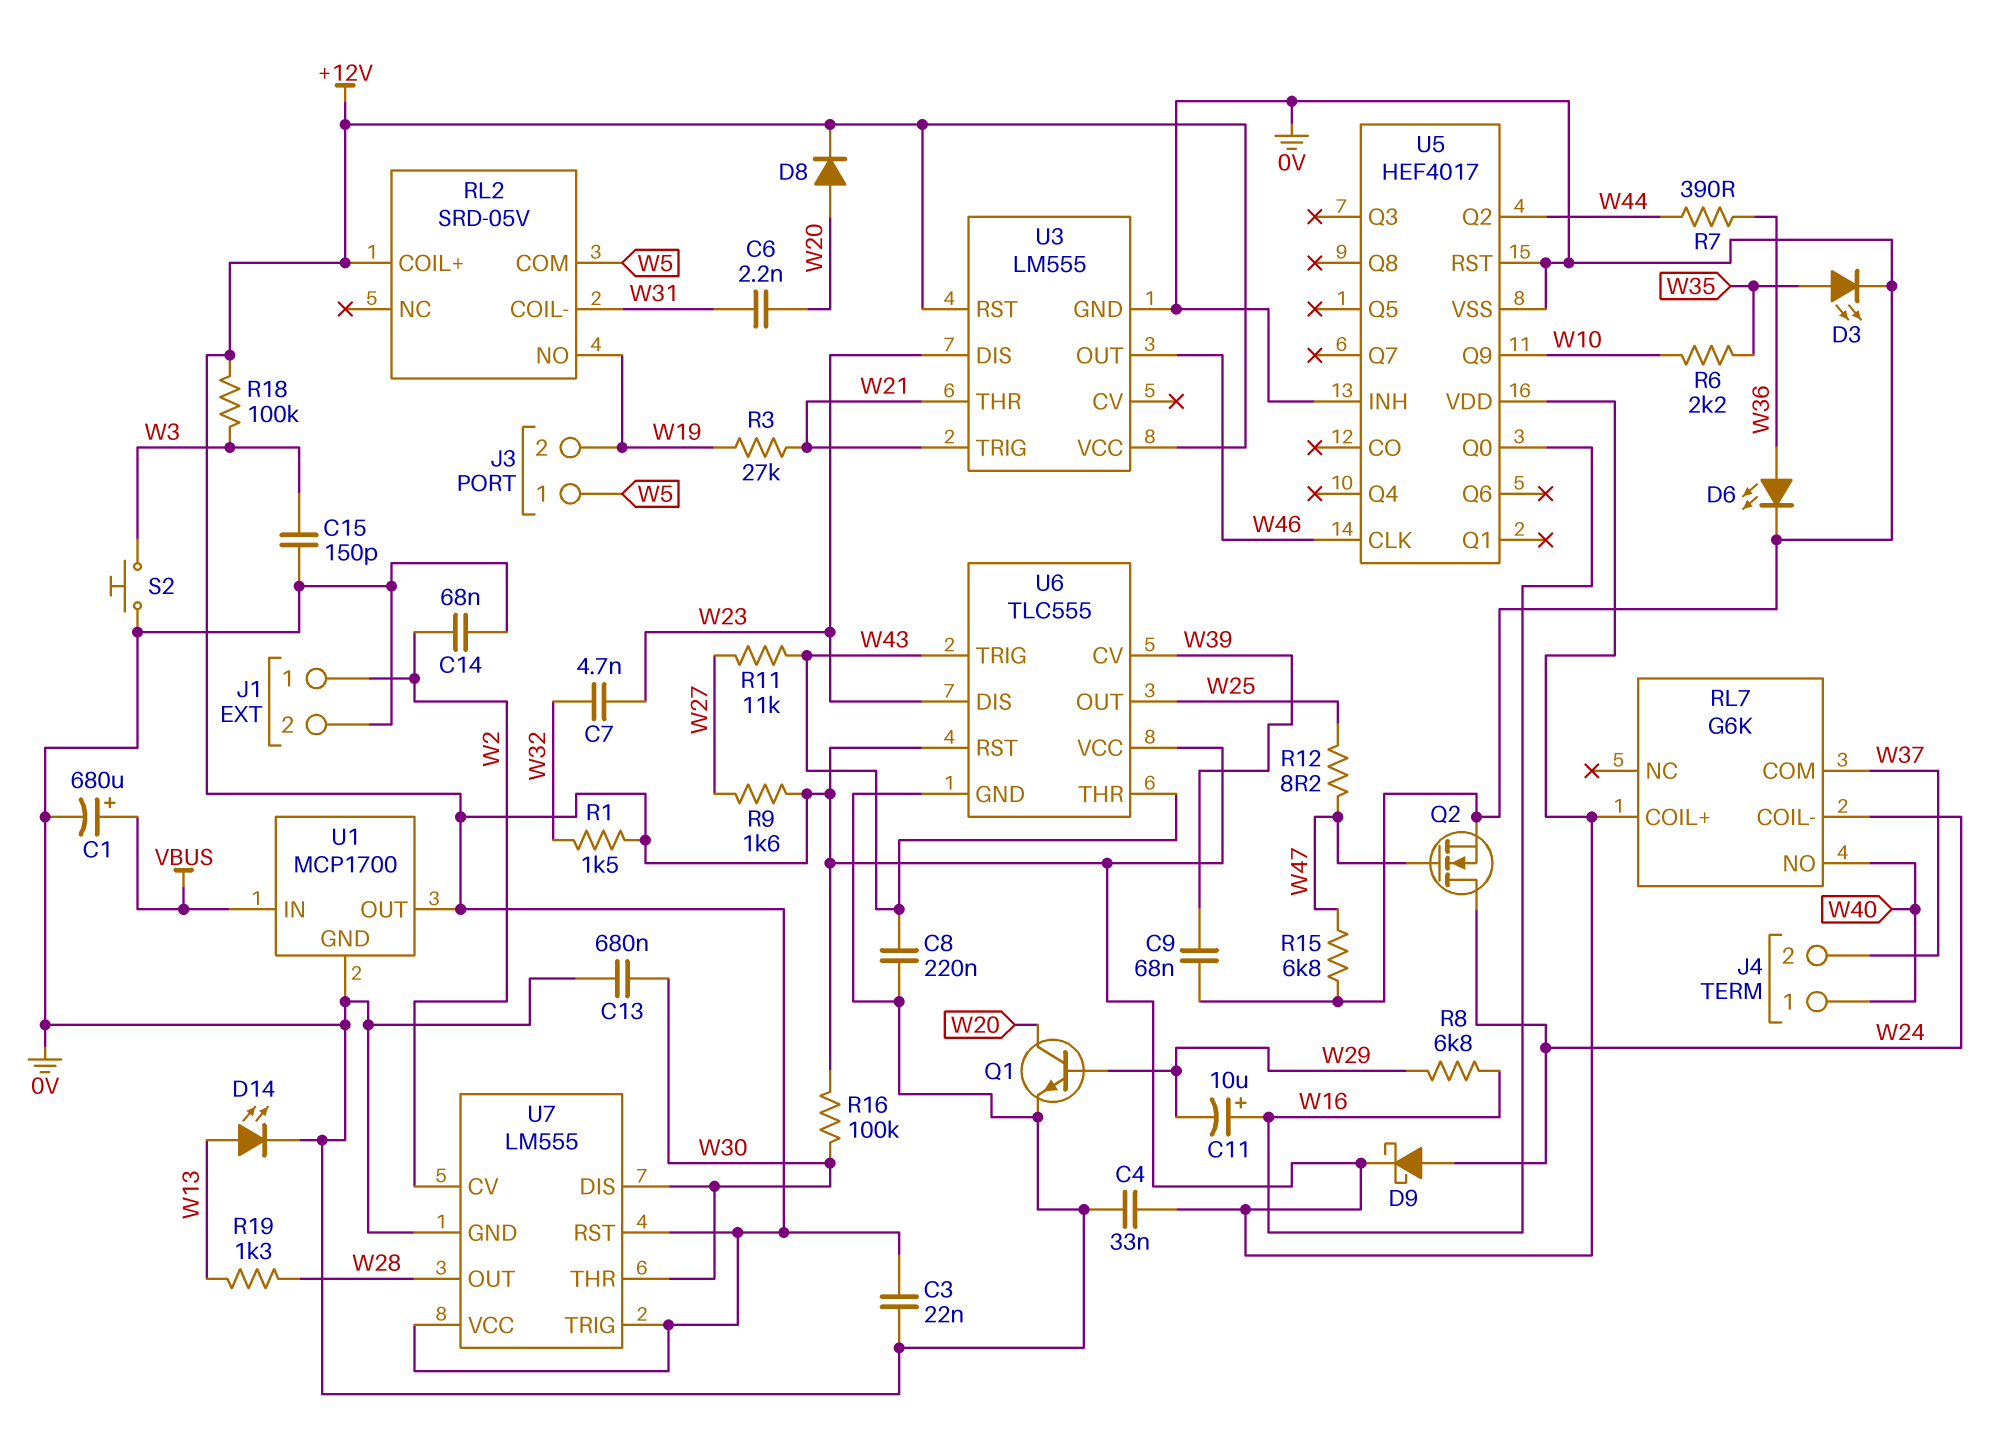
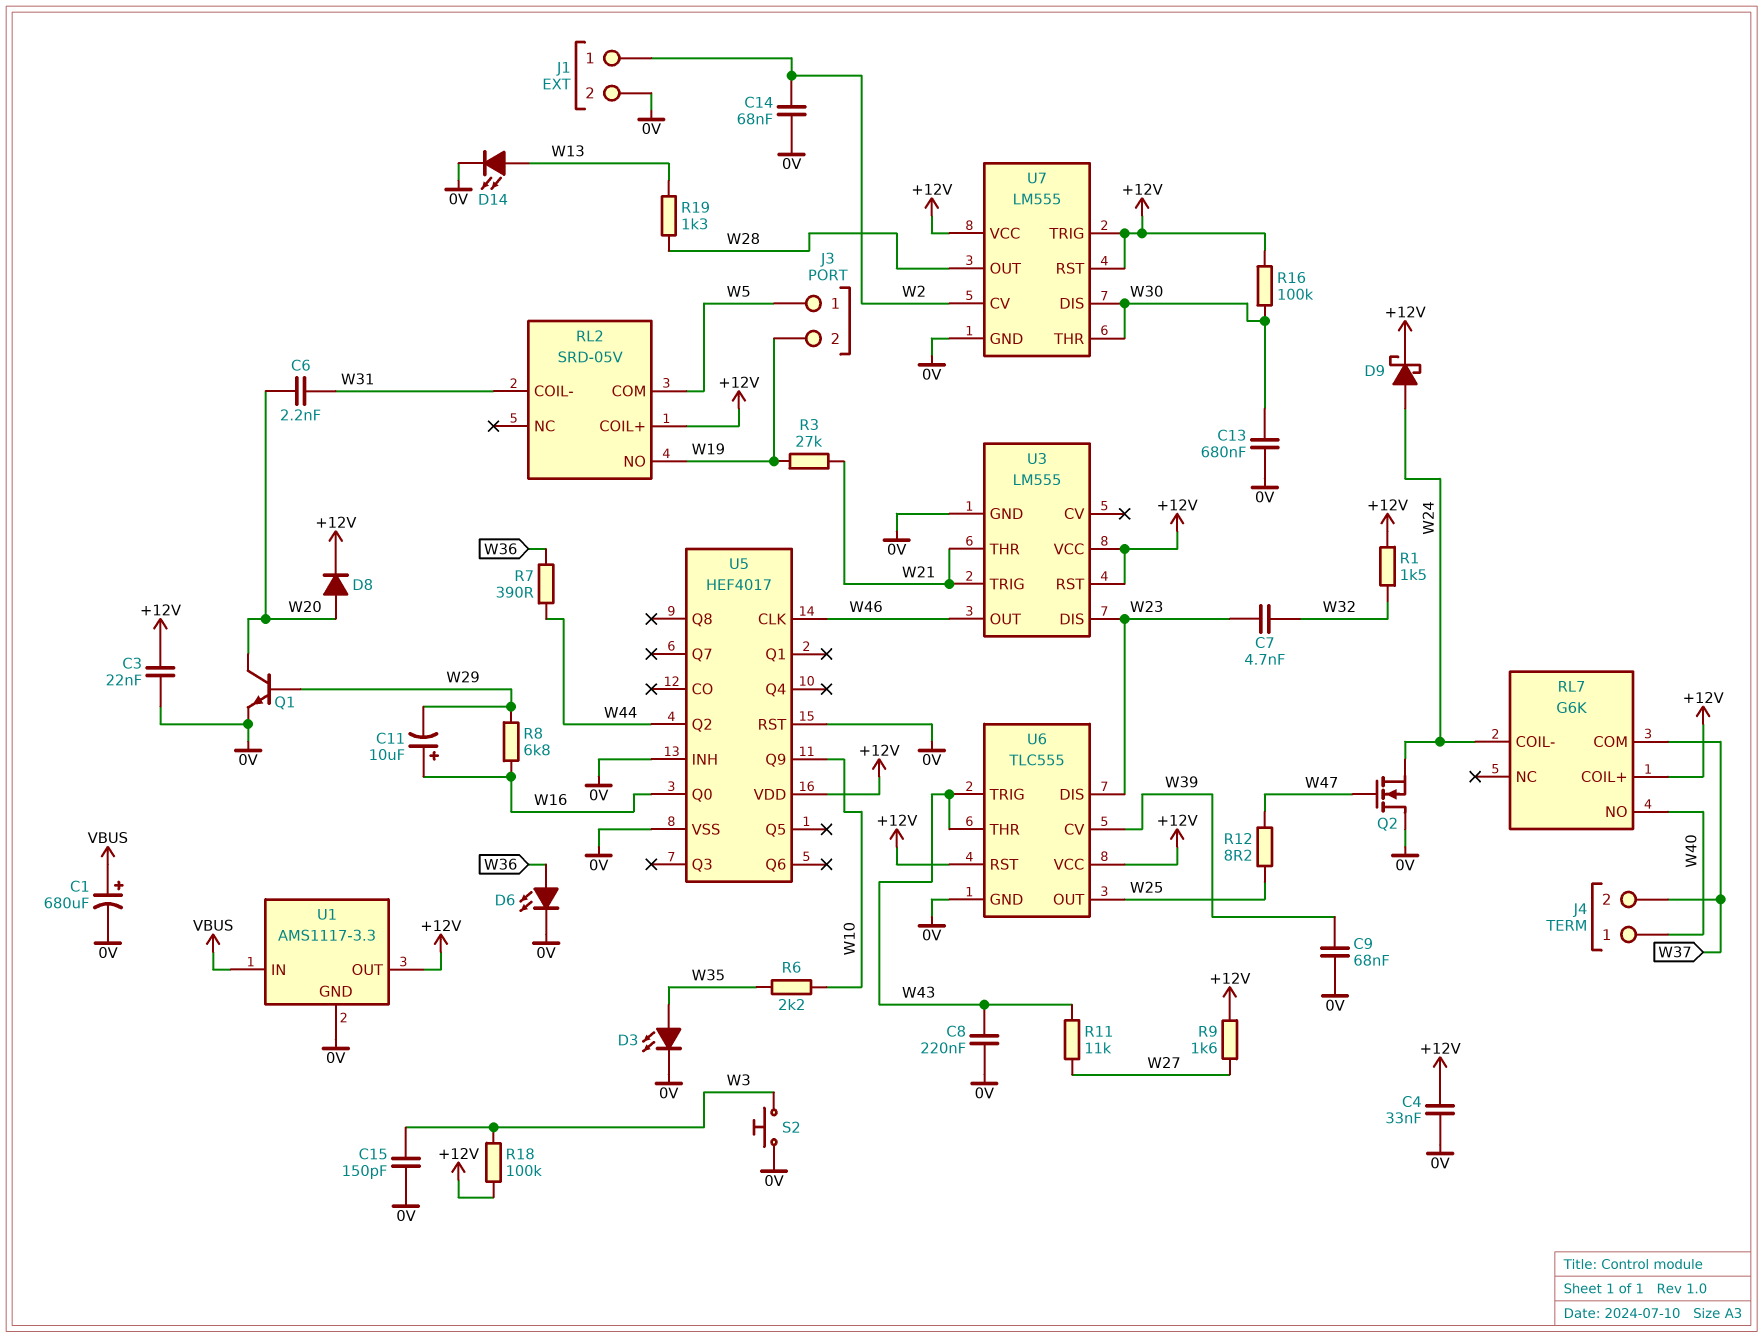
Q2: NMOS (G W47, D W24, S 0V) -> NMOS (G W47, D 0V, S W24)
R15: 6.8k (0V, W47) -> none
U1: MCP1700 -> AMS1117-3.3

